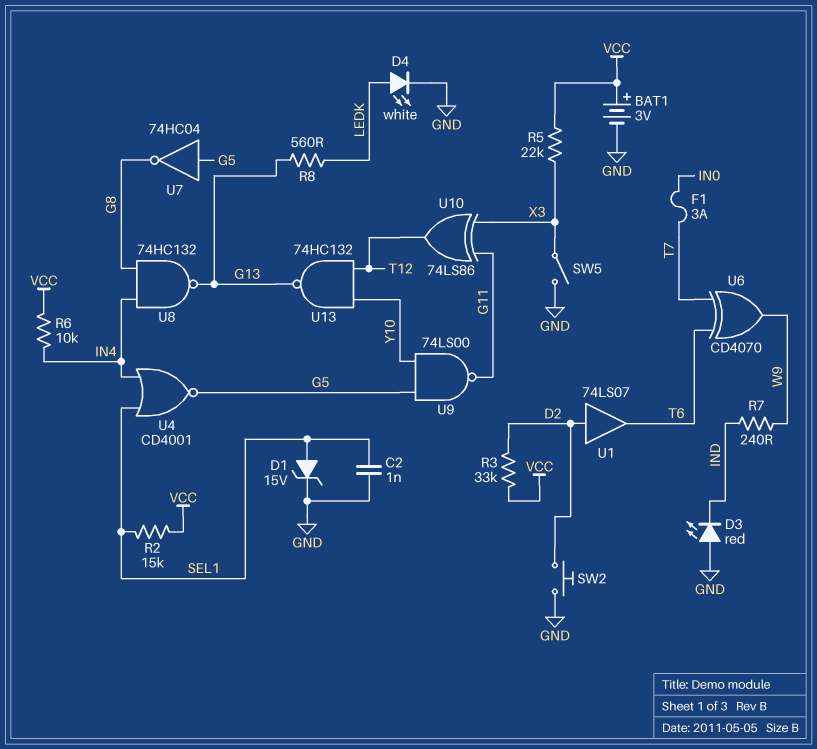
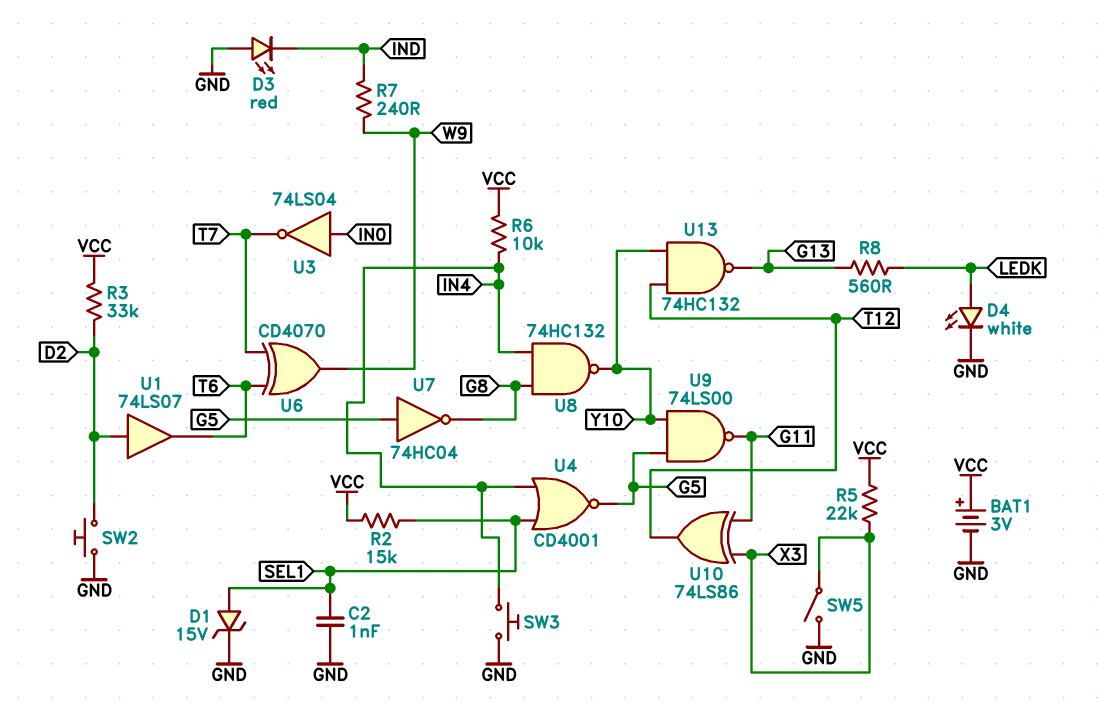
F1: 3A (IN0, T7) -> none
SW3: none -> button (GND, IN4)
U3: none -> NOT 74LS04 (in IN0, out T7)
U8: NAND 74HC132 (in G8, in IN4, out G13) -> NAND 74HC132 (in G8, in IN4, out Y10)

